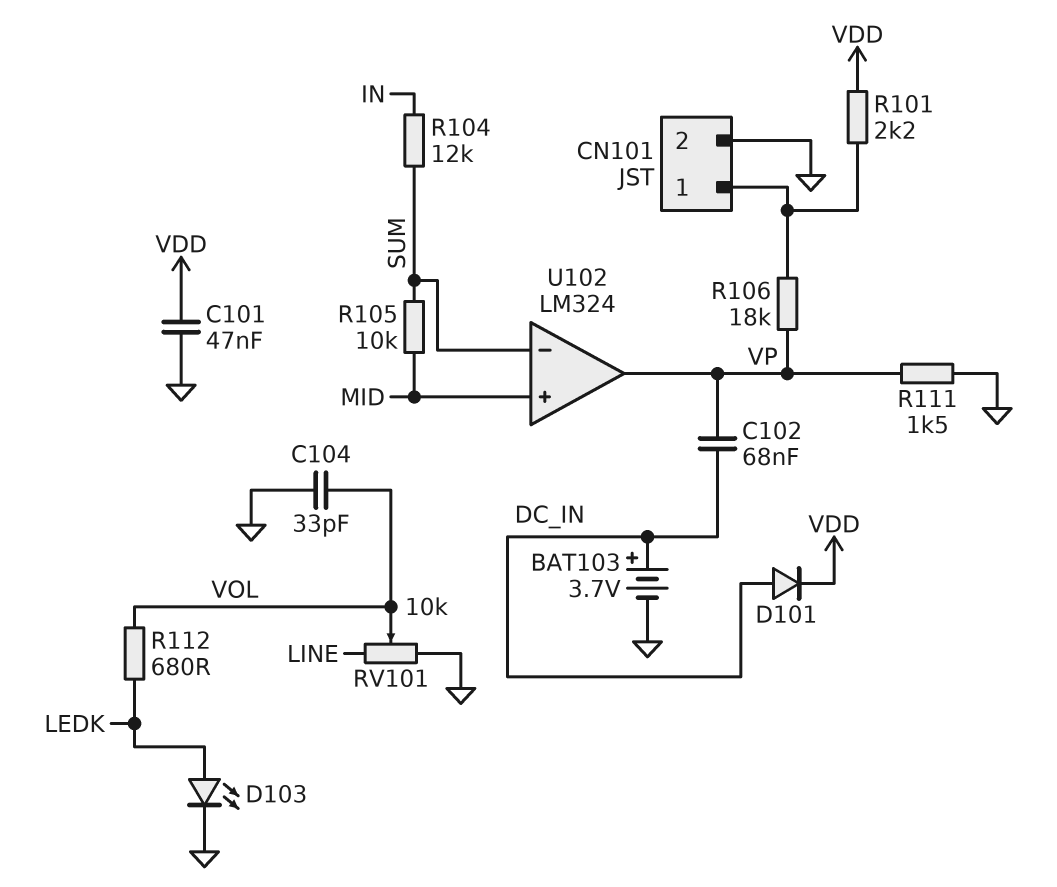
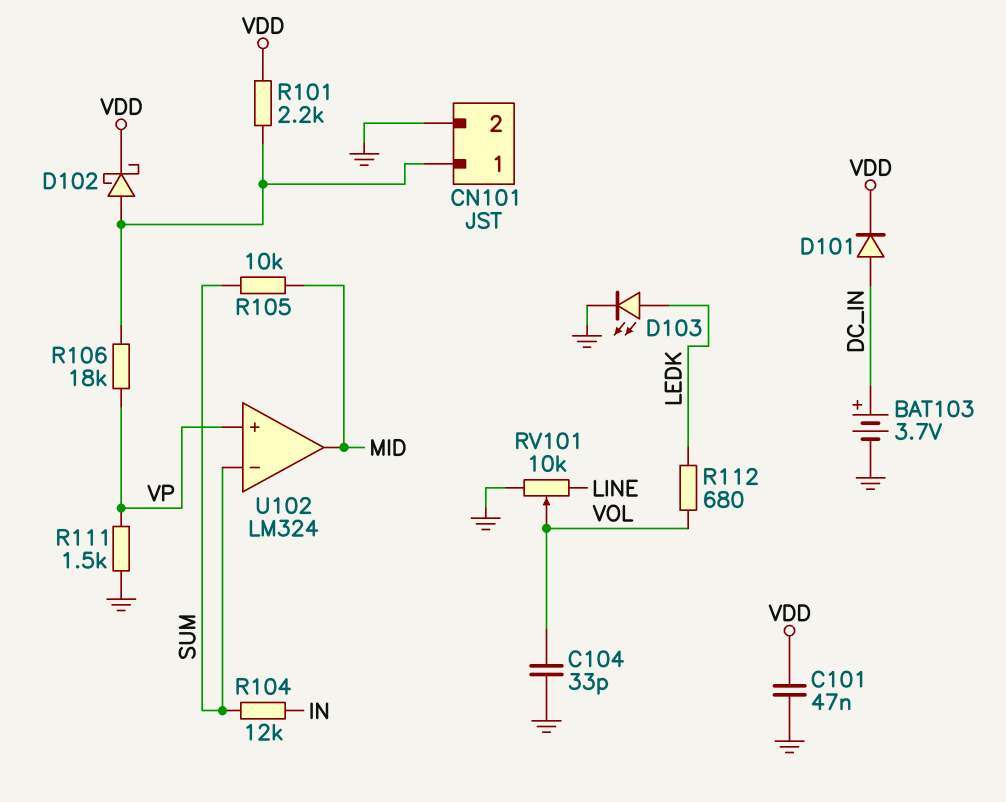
C102: 68nF (DC_IN, VP) -> none
D102: none -> schottky (A CN101/1, K VDD)
U102 pin in+: MID -> VP
U102 pin out: VP -> MID

